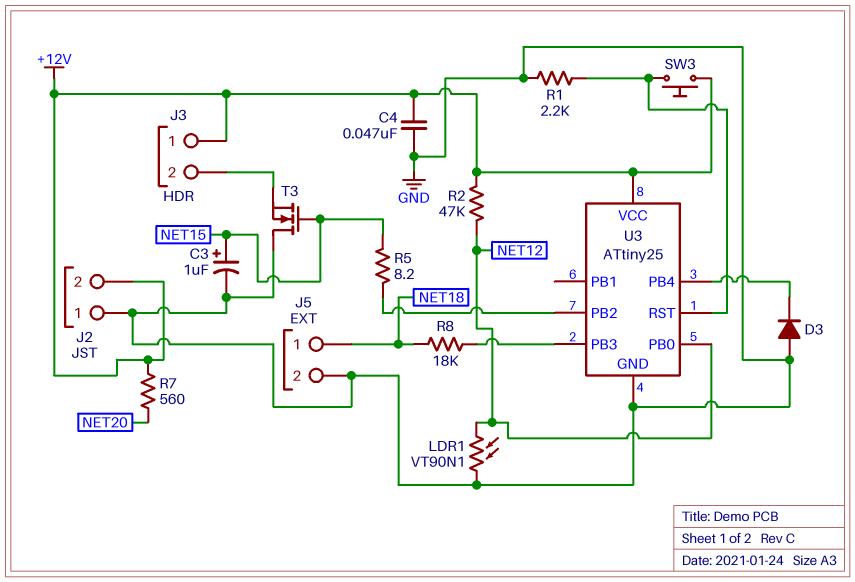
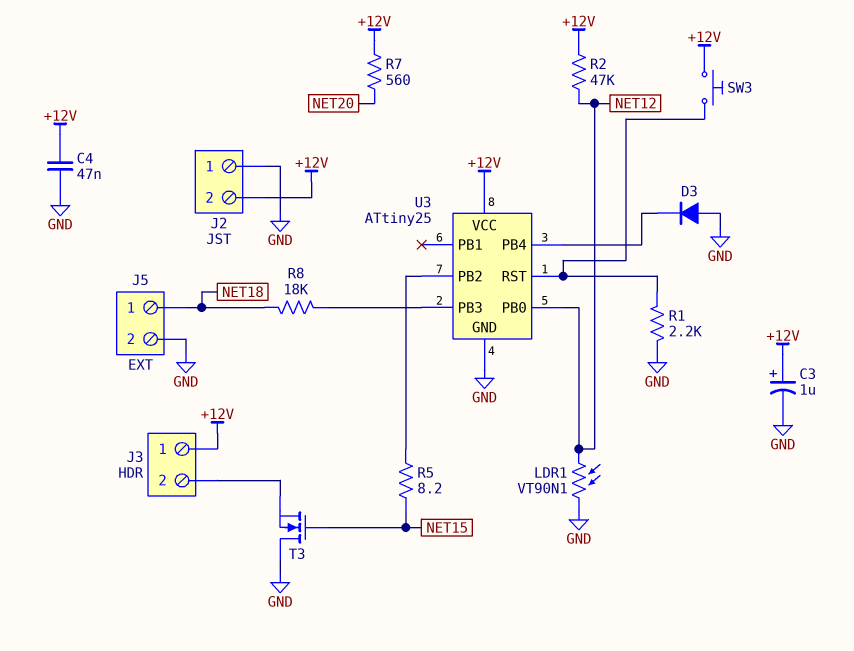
C3: 1uF (plus NET15, minus GND) -> 1uF (plus +12V, minus GND)

